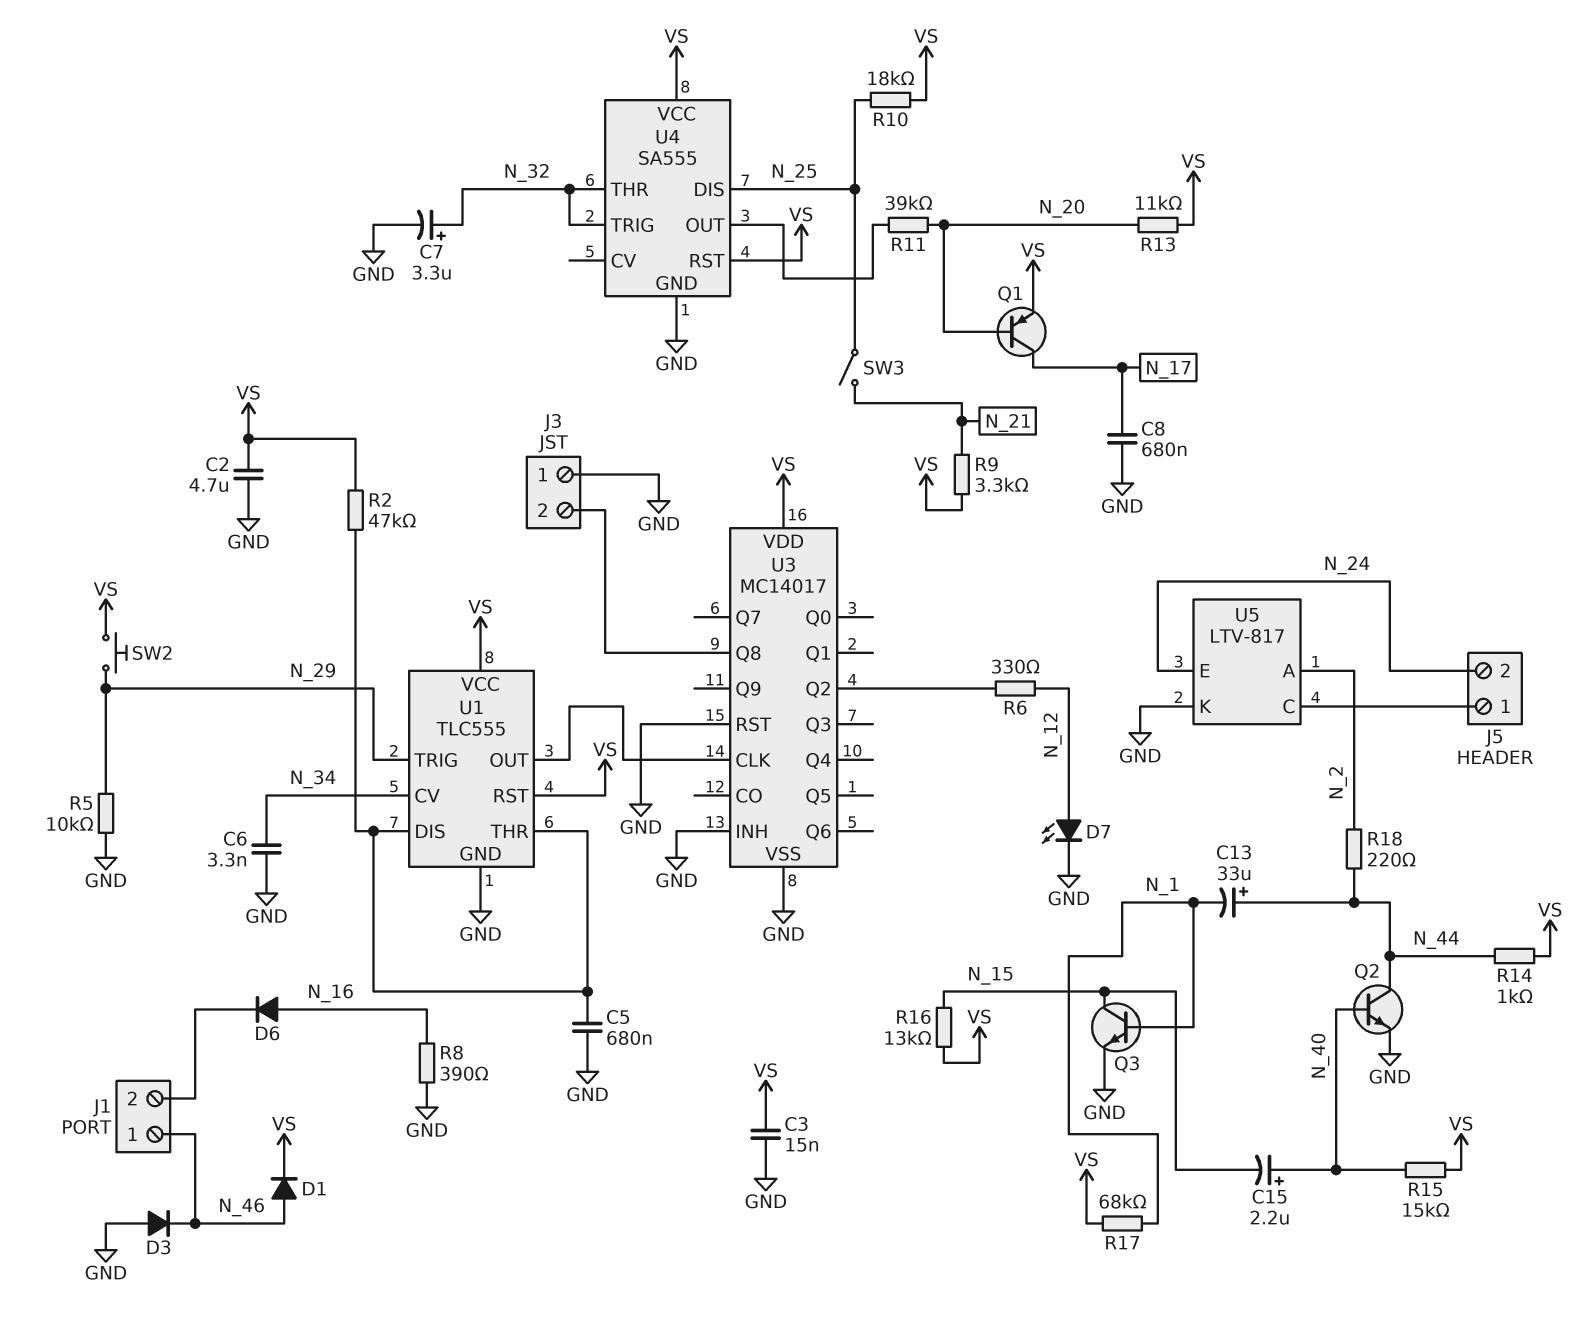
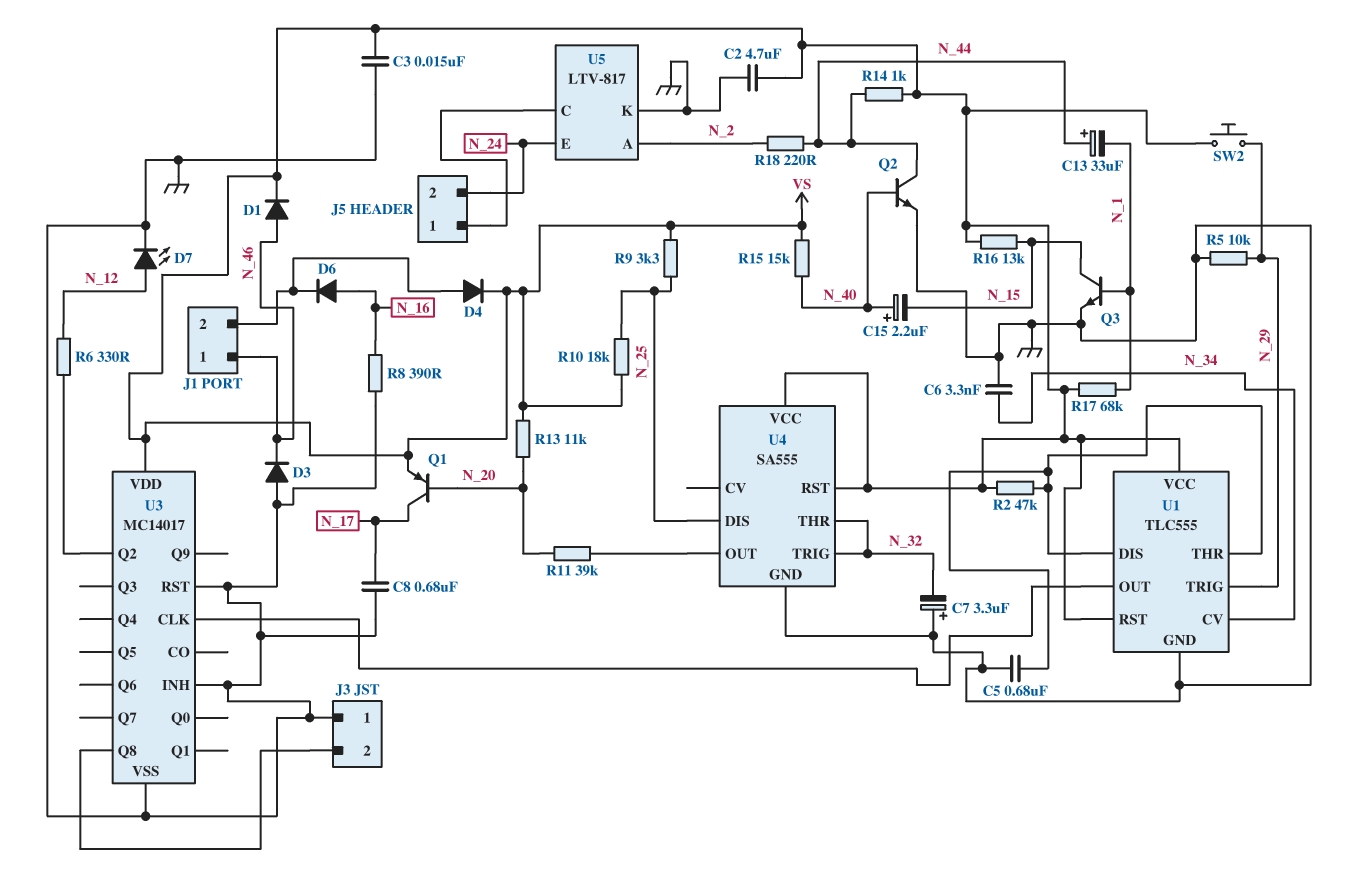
C7: 3.3uF (plus N_32, minus GND) -> 3.3uF (plus GND, minus N_32)
D4: none -> diode (A J1/2, K VS)
R9: 3.3k (N_21, VS) -> 3.3k (N_25, VS)
SW3: switch (N_21, N_25) -> none

